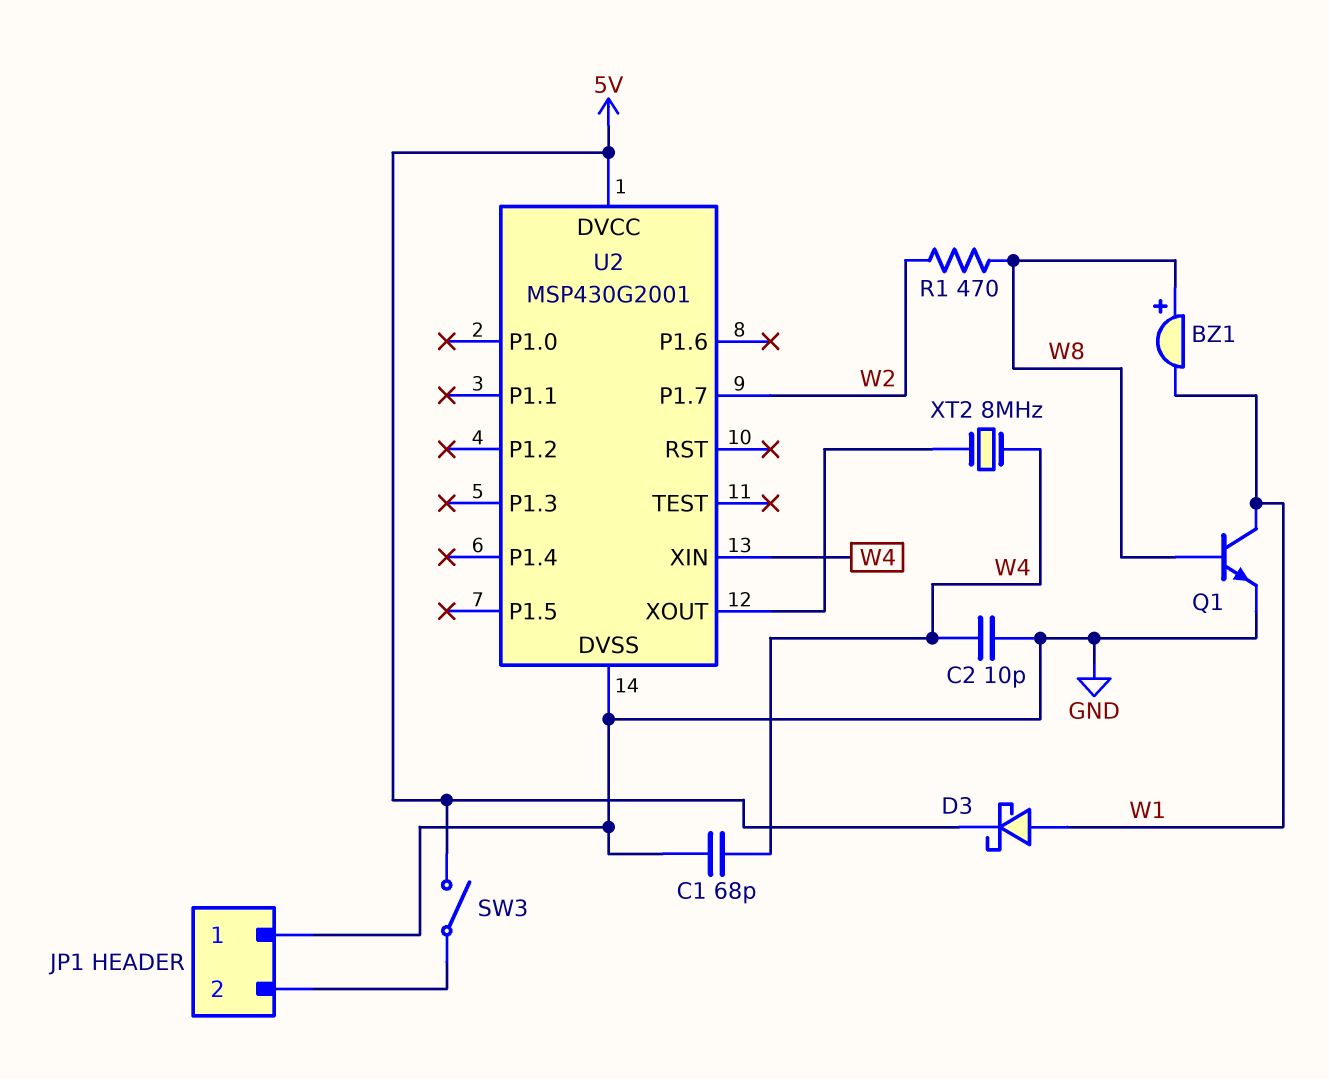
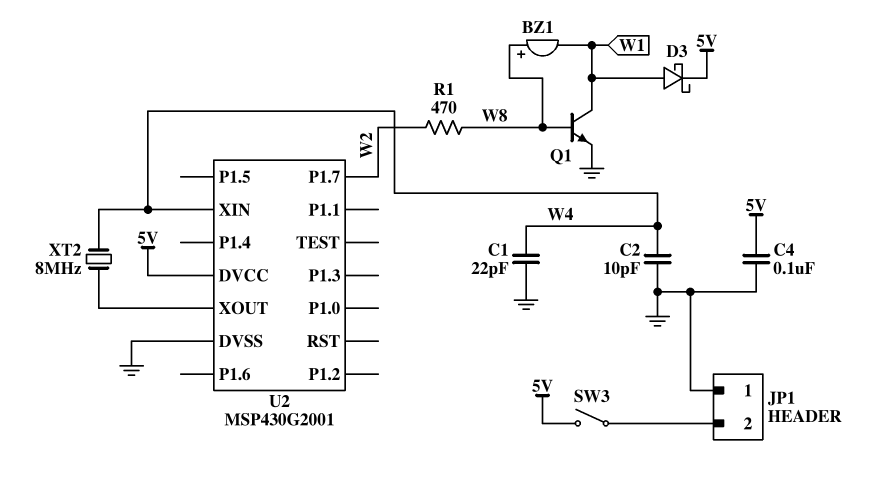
C1: 68pF (GND, W4) -> 22pF (GND, W4)
C4: none -> 100nF (5V, GND)

